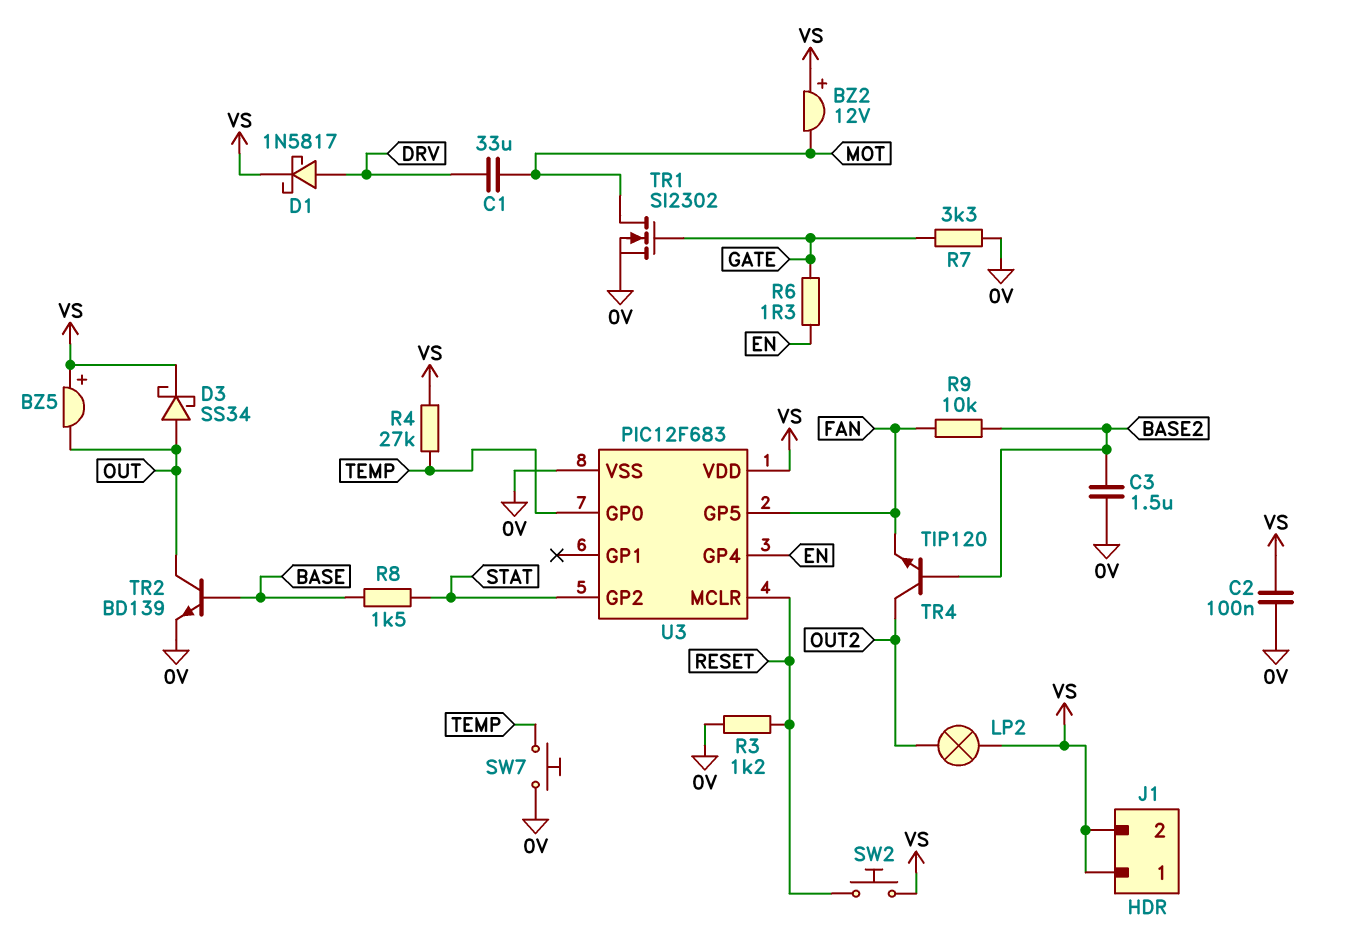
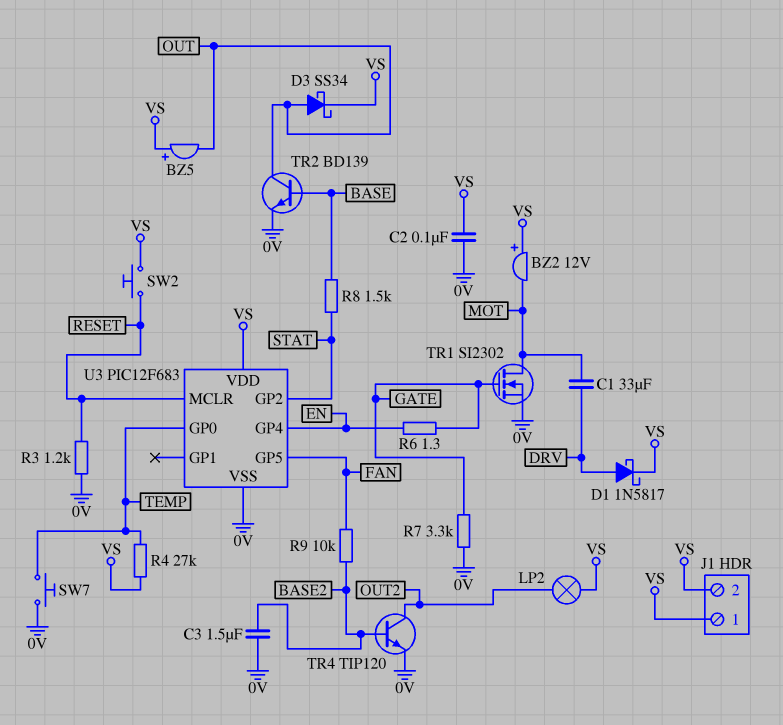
TR4: NPN TIP120 (B BASE2, C OUT2, E FAN) -> NPN TIP120 (B BASE2, C OUT2, E 0V)

